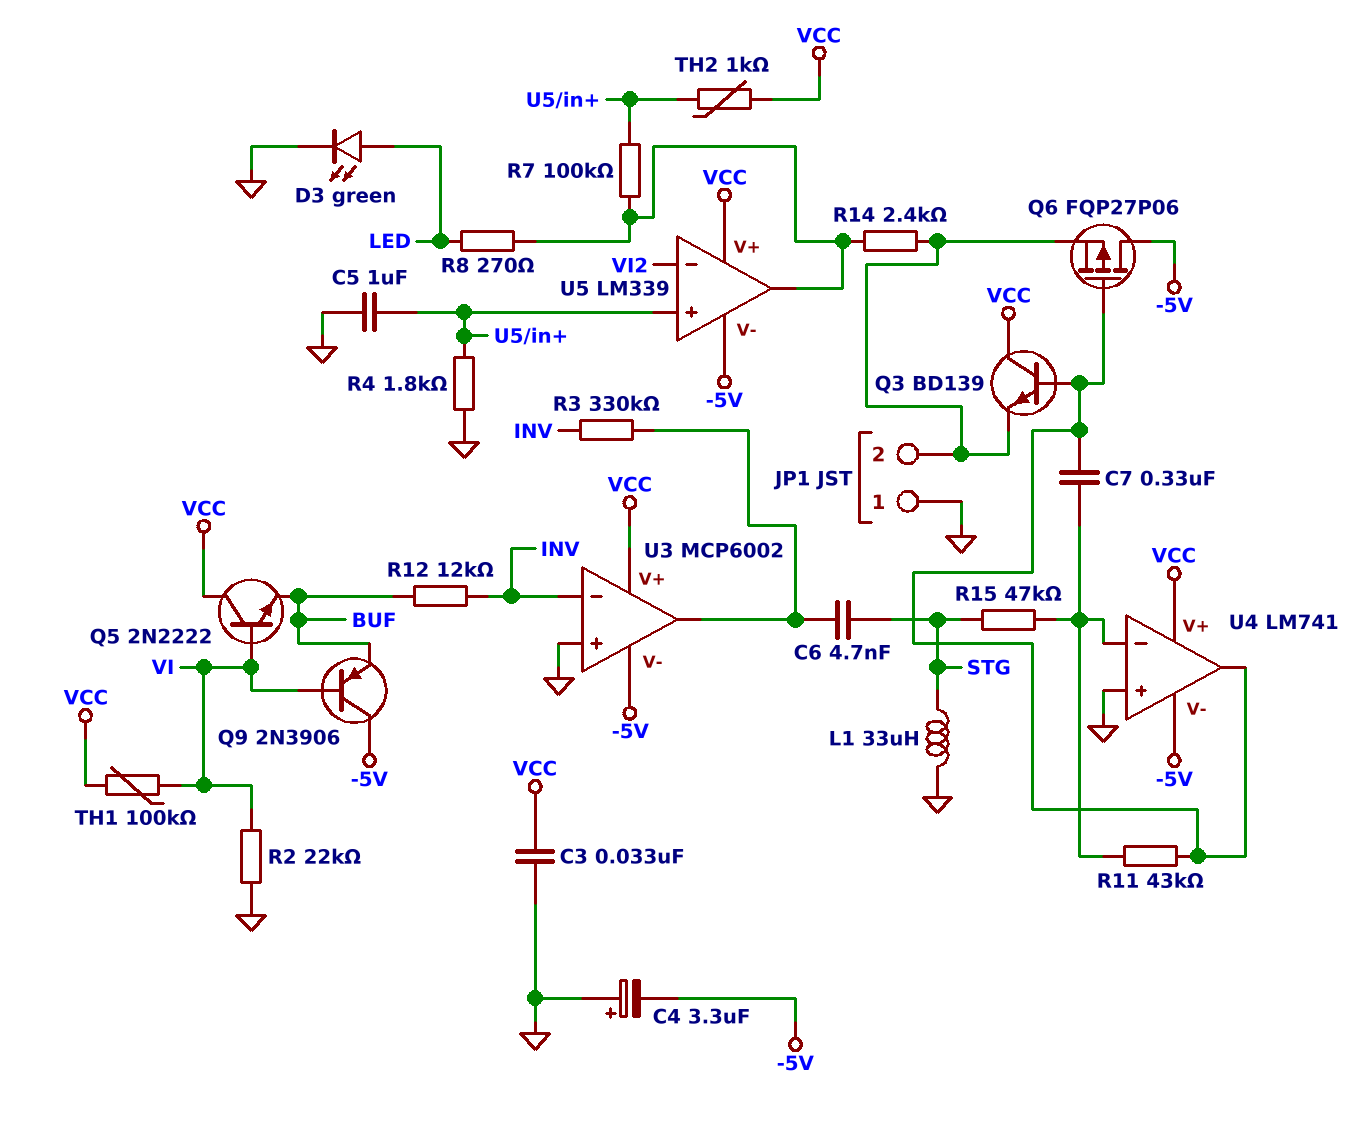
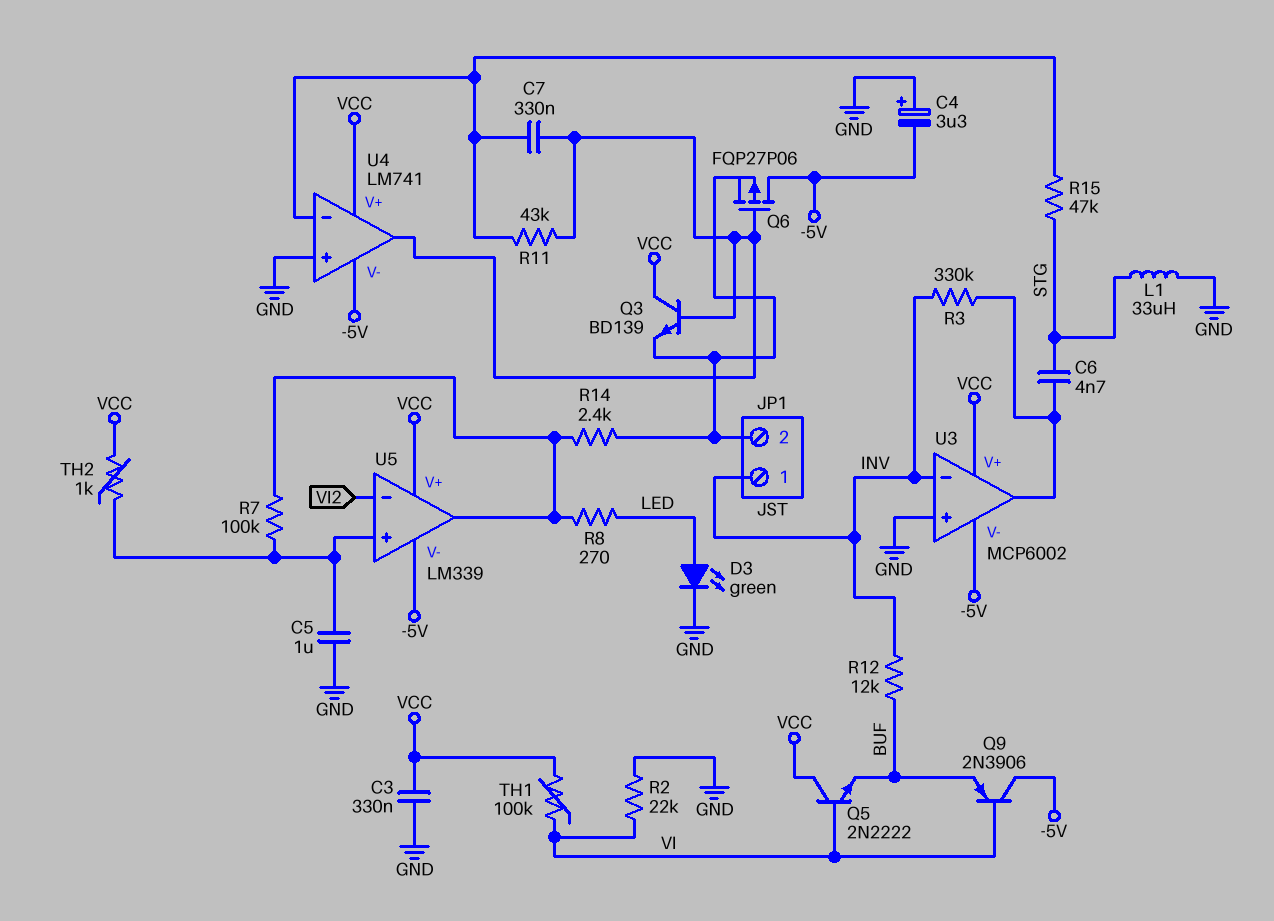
C3: 33nF (GND, VCC) -> 330nF (GND, VCC)
JP1 pin 1: GND -> INV
R4: 1.8k (GND, U5/in+) -> none

